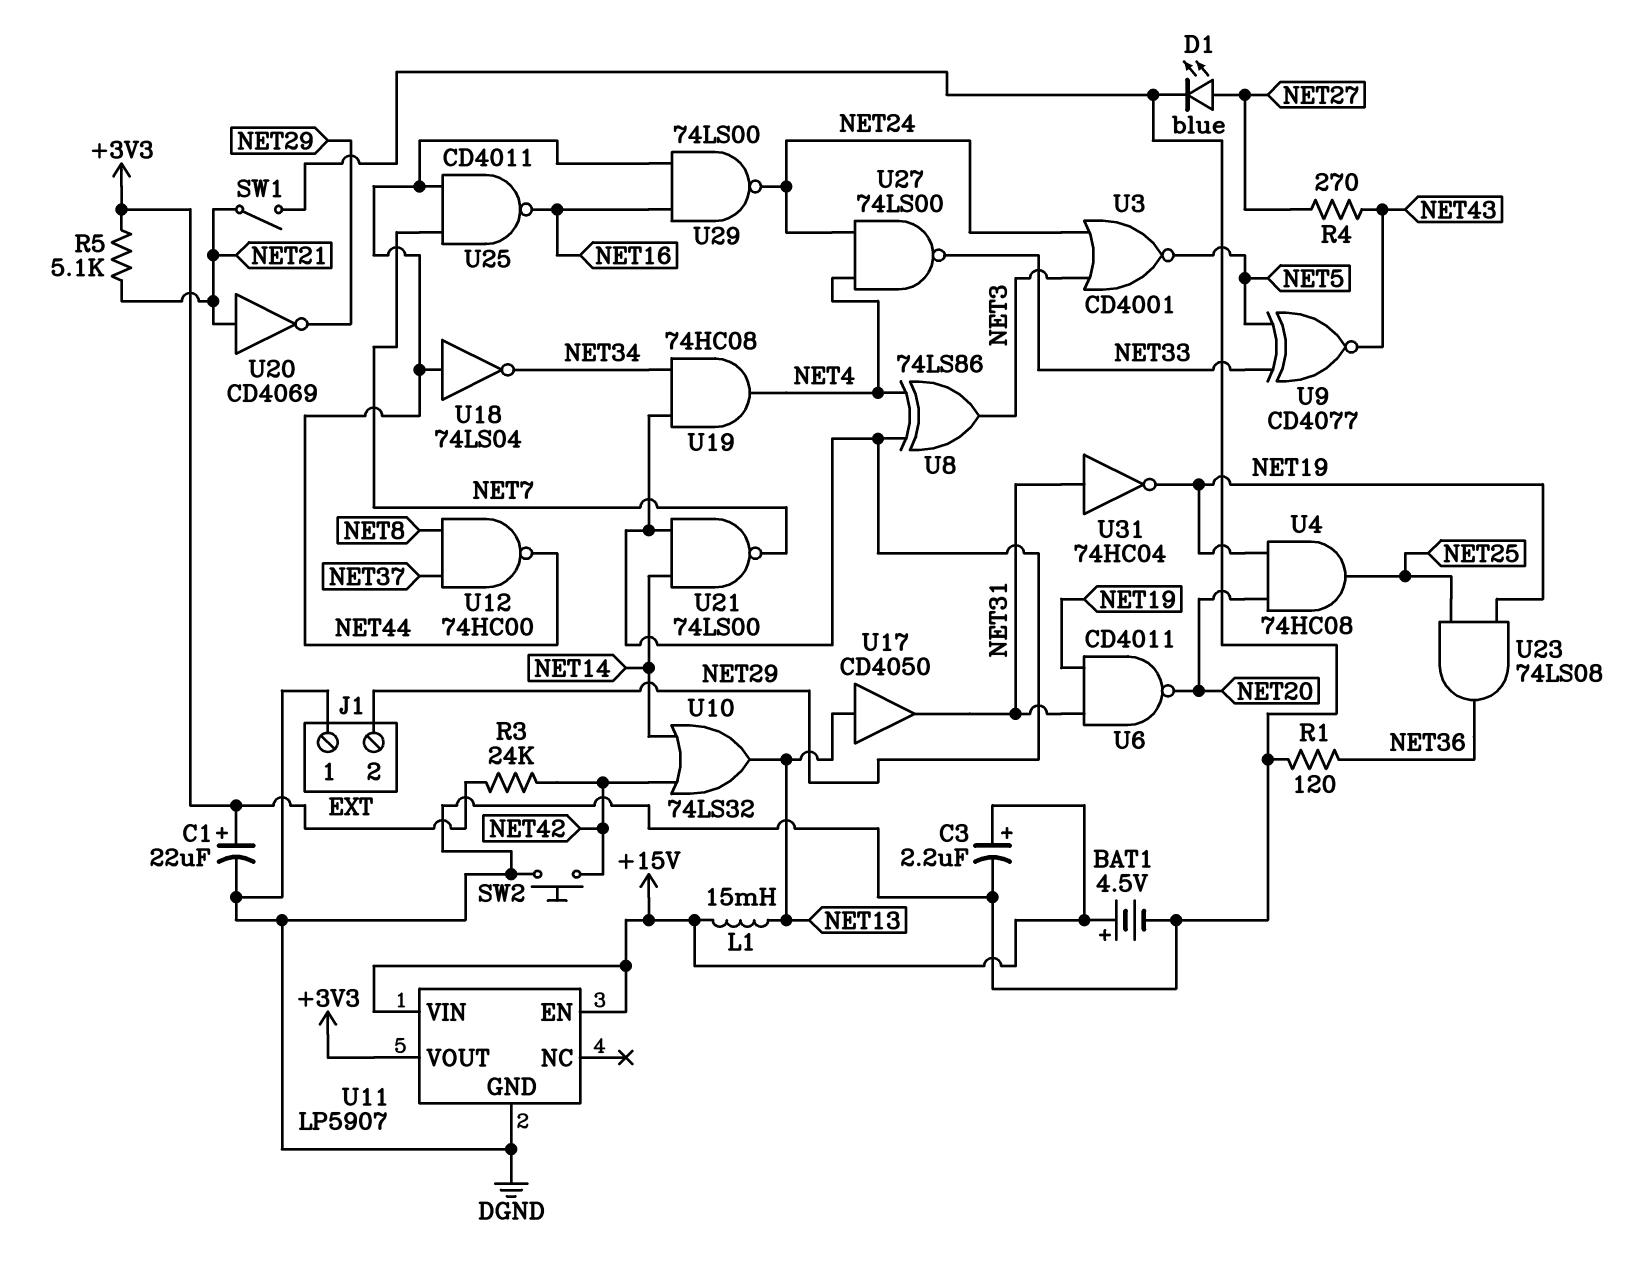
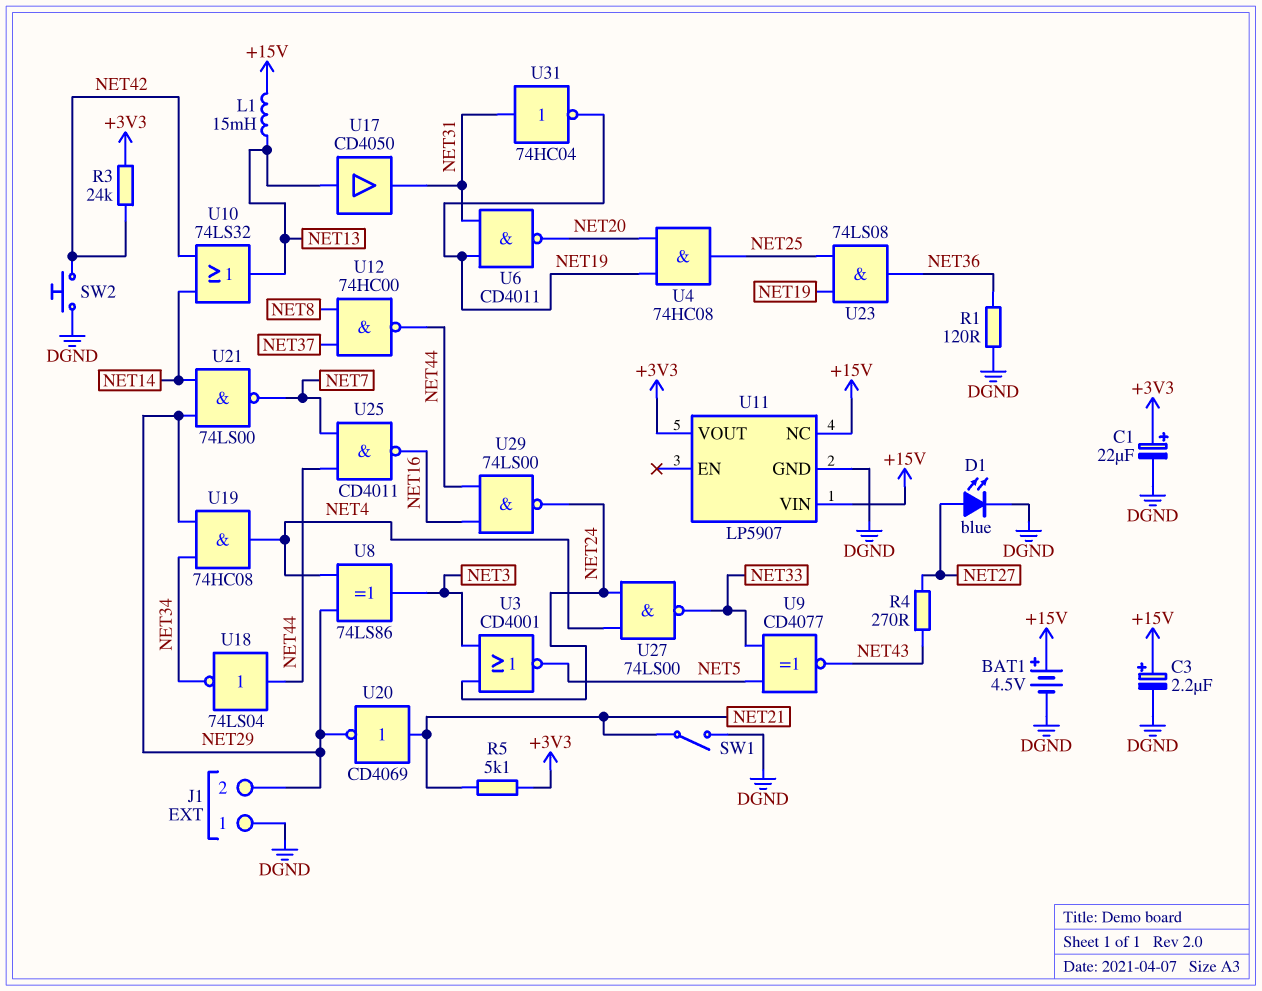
U11 pin EN: +15V -> none
U11 pin NC: none -> +15V

